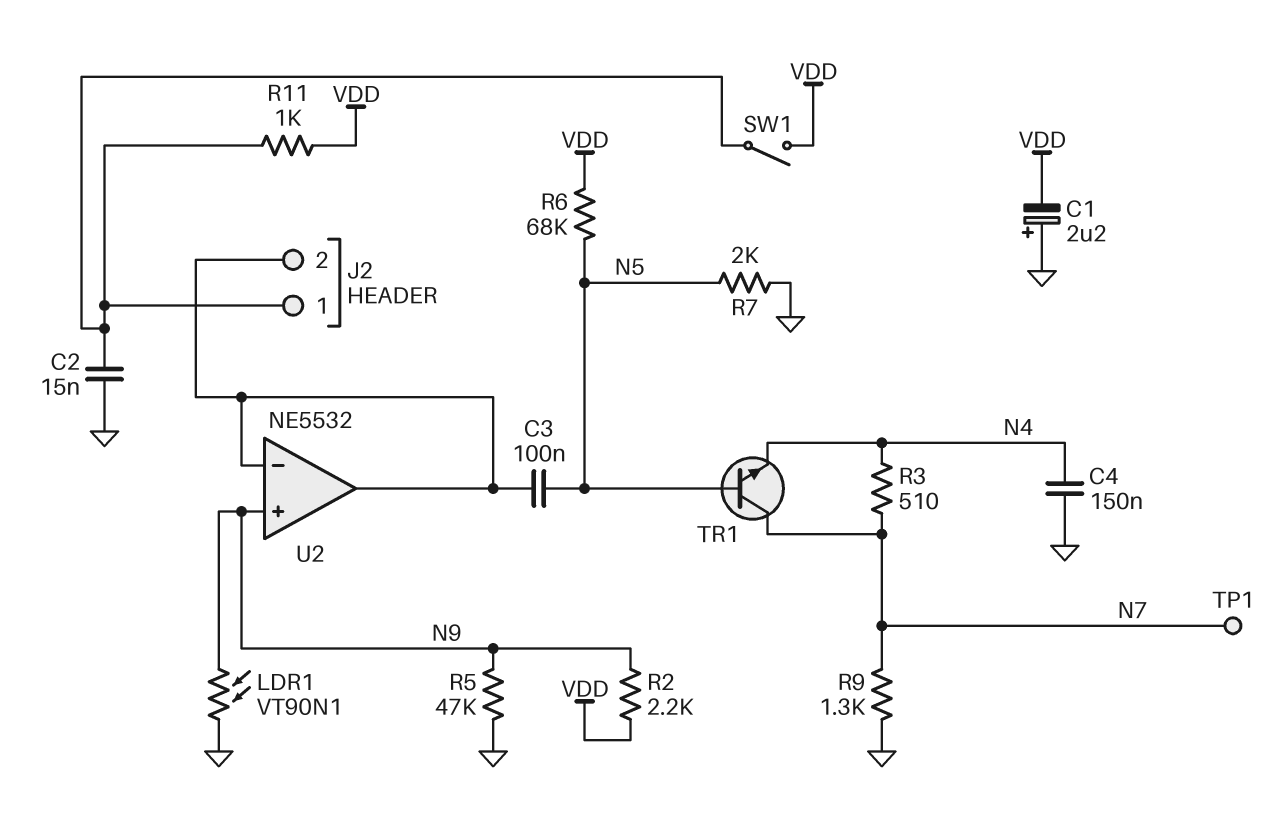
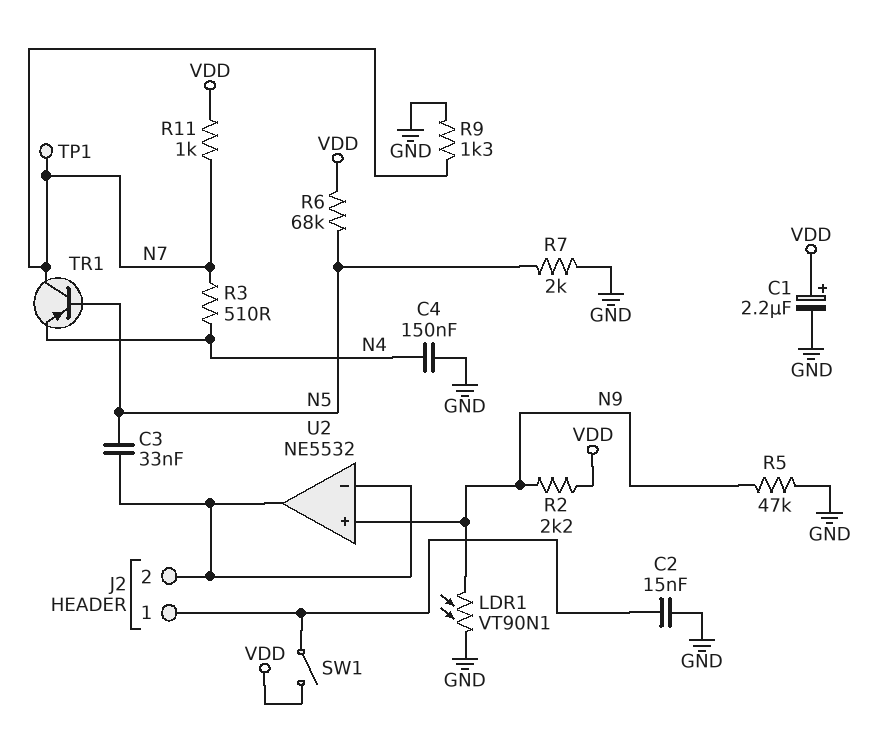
C1: 2.2uF (plus GND, minus VDD) -> 2.2uF (plus VDD, minus GND)
C3: 100nF (J2/2, N5) -> 33nF (J2/2, N5)
R11: 1k (J2/1, VDD) -> 1k (N7, VDD)
TR1: NPN (B N5, C N7, E N4) -> PNP (B N5, C N7, E N4)

